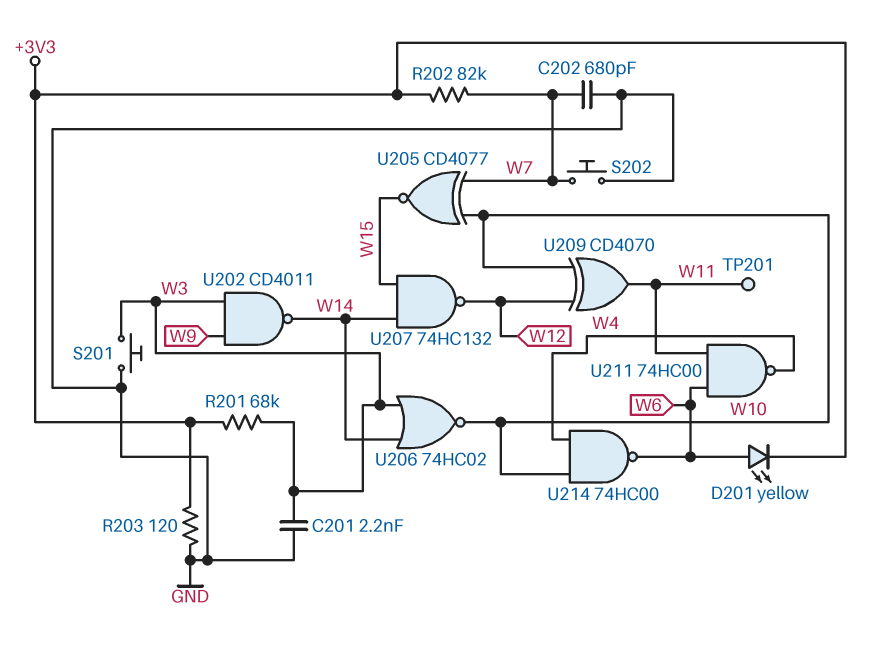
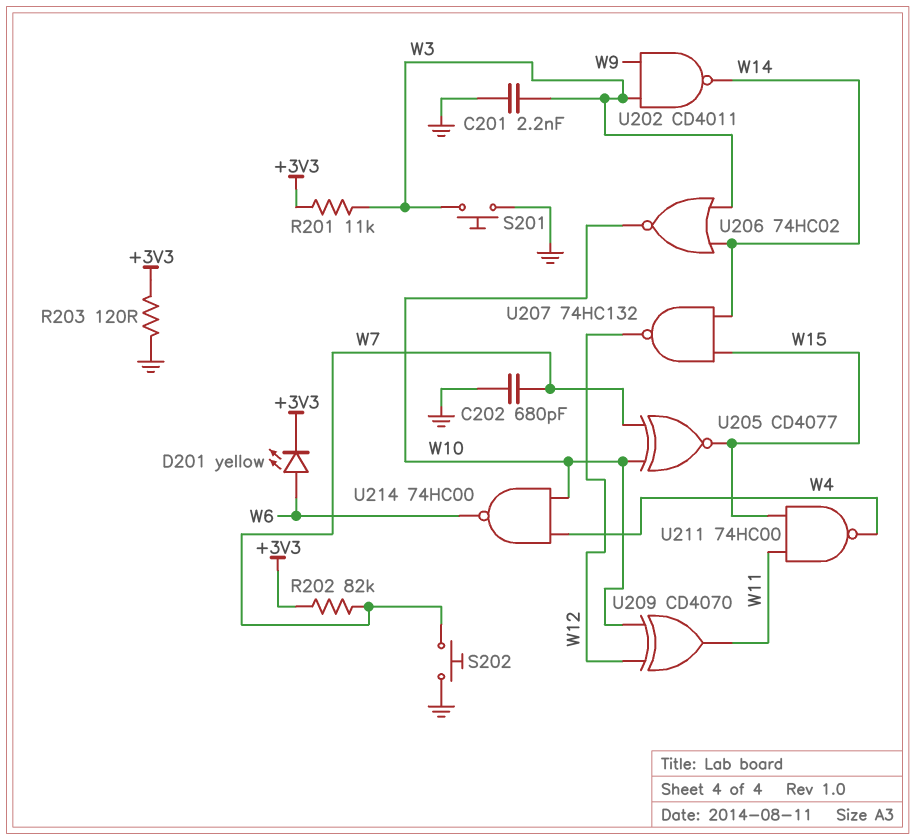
R201: 68k (+3V3, W3) -> 11k (+3V3, W3)
TP201: test point (W11) -> none
U211: NAND 74HC00 (in W6, in W11, out W4) -> NAND 74HC00 (in W11, in W15, out W4)

